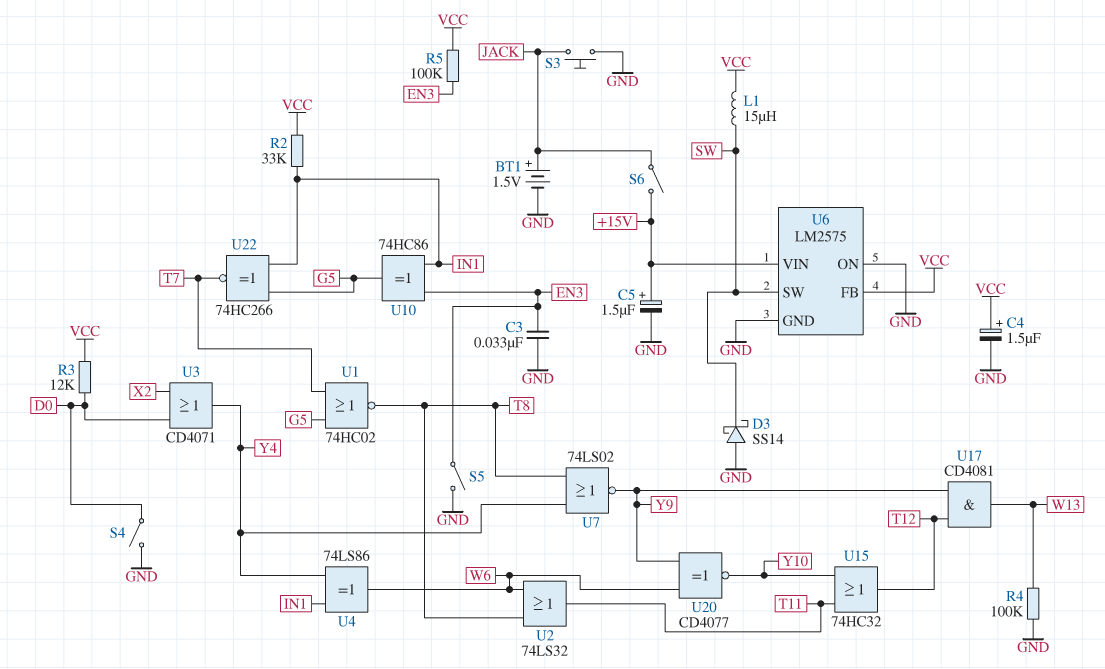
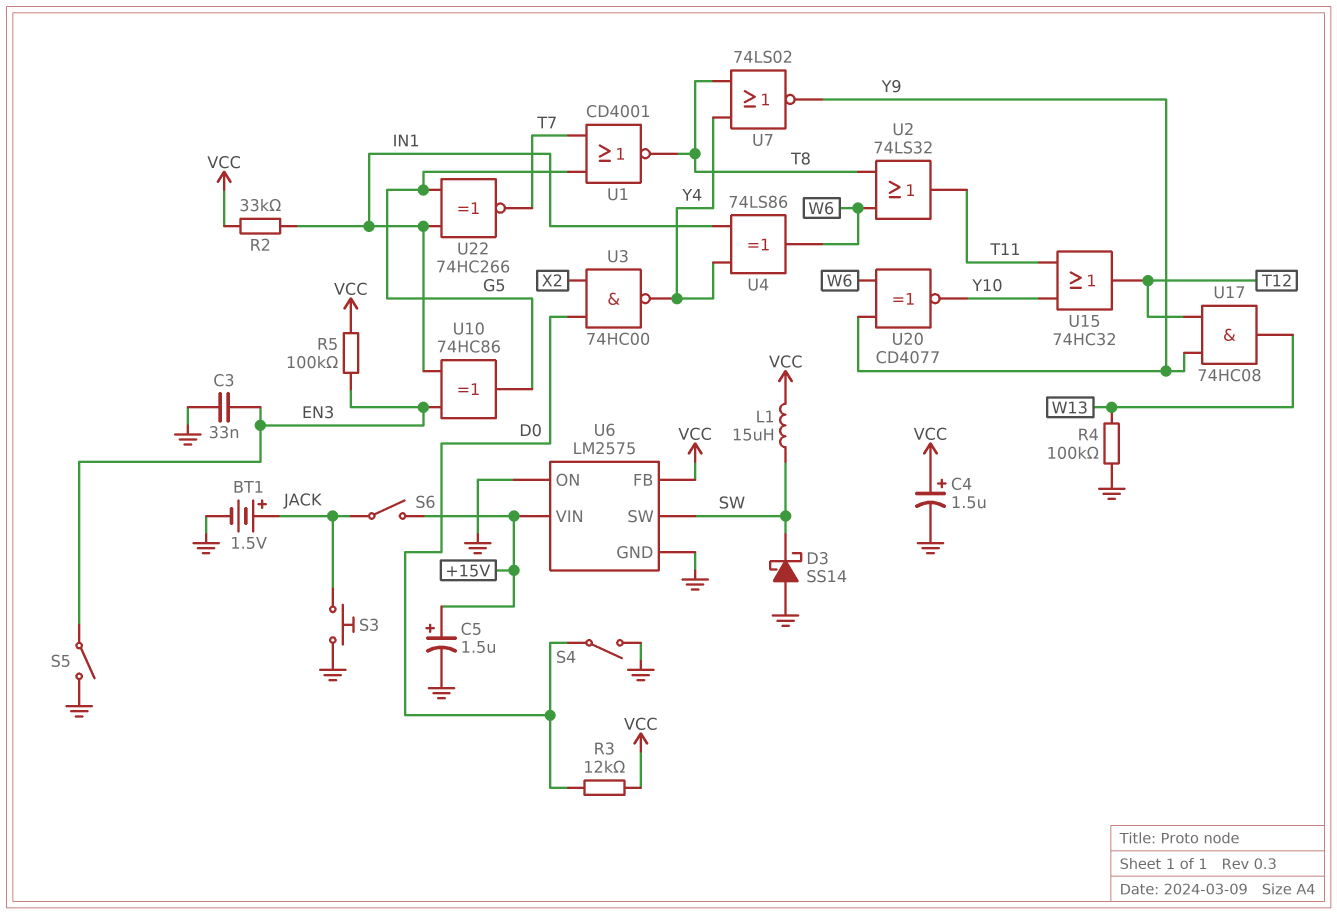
U1: NOR 74HC02 (in G5, in T7, out T8) -> NOR CD4001 (in G5, in T7, out T8)
U3: OR CD4071 (in D0, in X2, out Y4) -> NAND 74HC00 (in D0, in X2, out Y4)
U17: AND CD4081 (in T12, in Y9, out W13) -> AND 74HC08 (in T12, in Y9, out W13)

